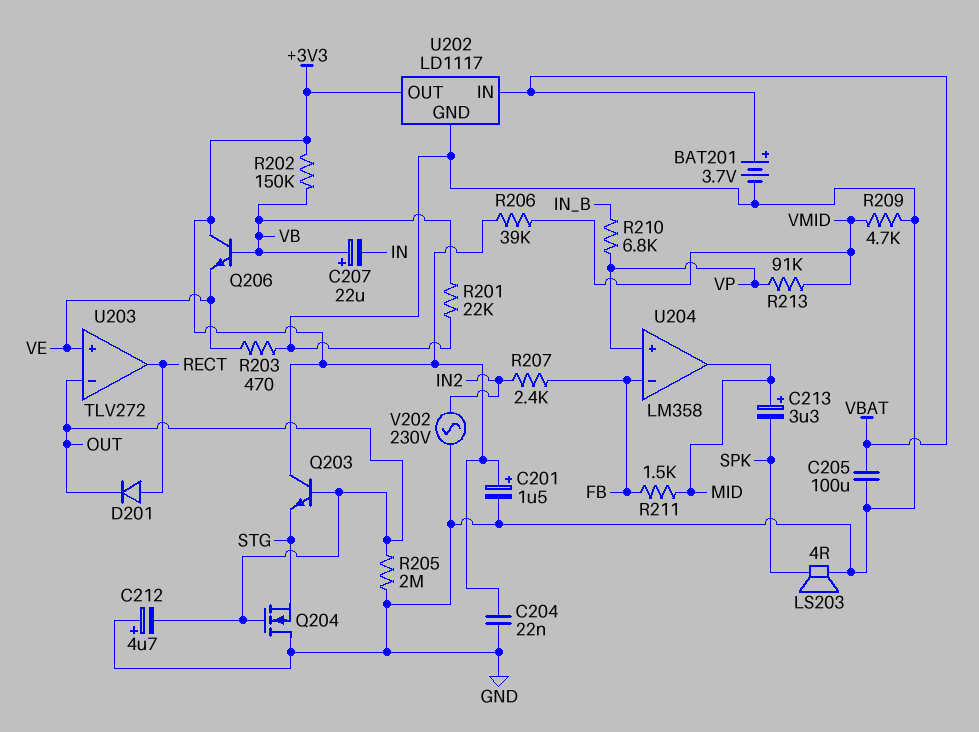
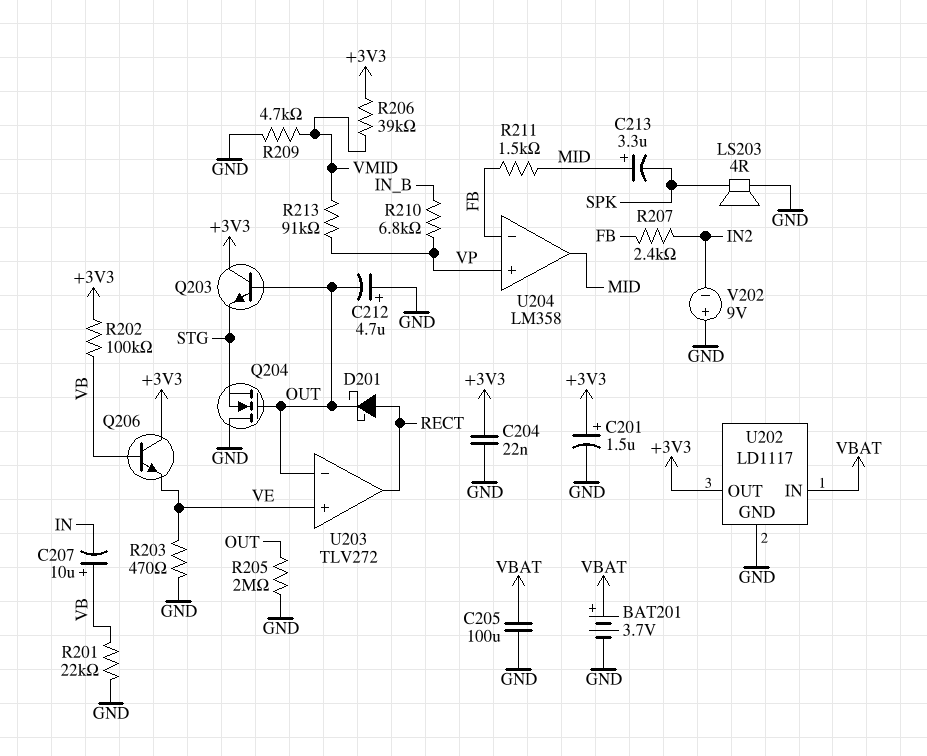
C207: 22uF (plus VB, minus IN) -> 10uF (plus VB, minus IN)
D201: diode (A RECT, K OUT) -> schottky (A RECT, K OUT)
R202: 150k (+3V3, VB) -> 100k (+3V3, VB)
V202: AC 230V (GND, IN2) -> 9V (plus GND, minus IN2)

